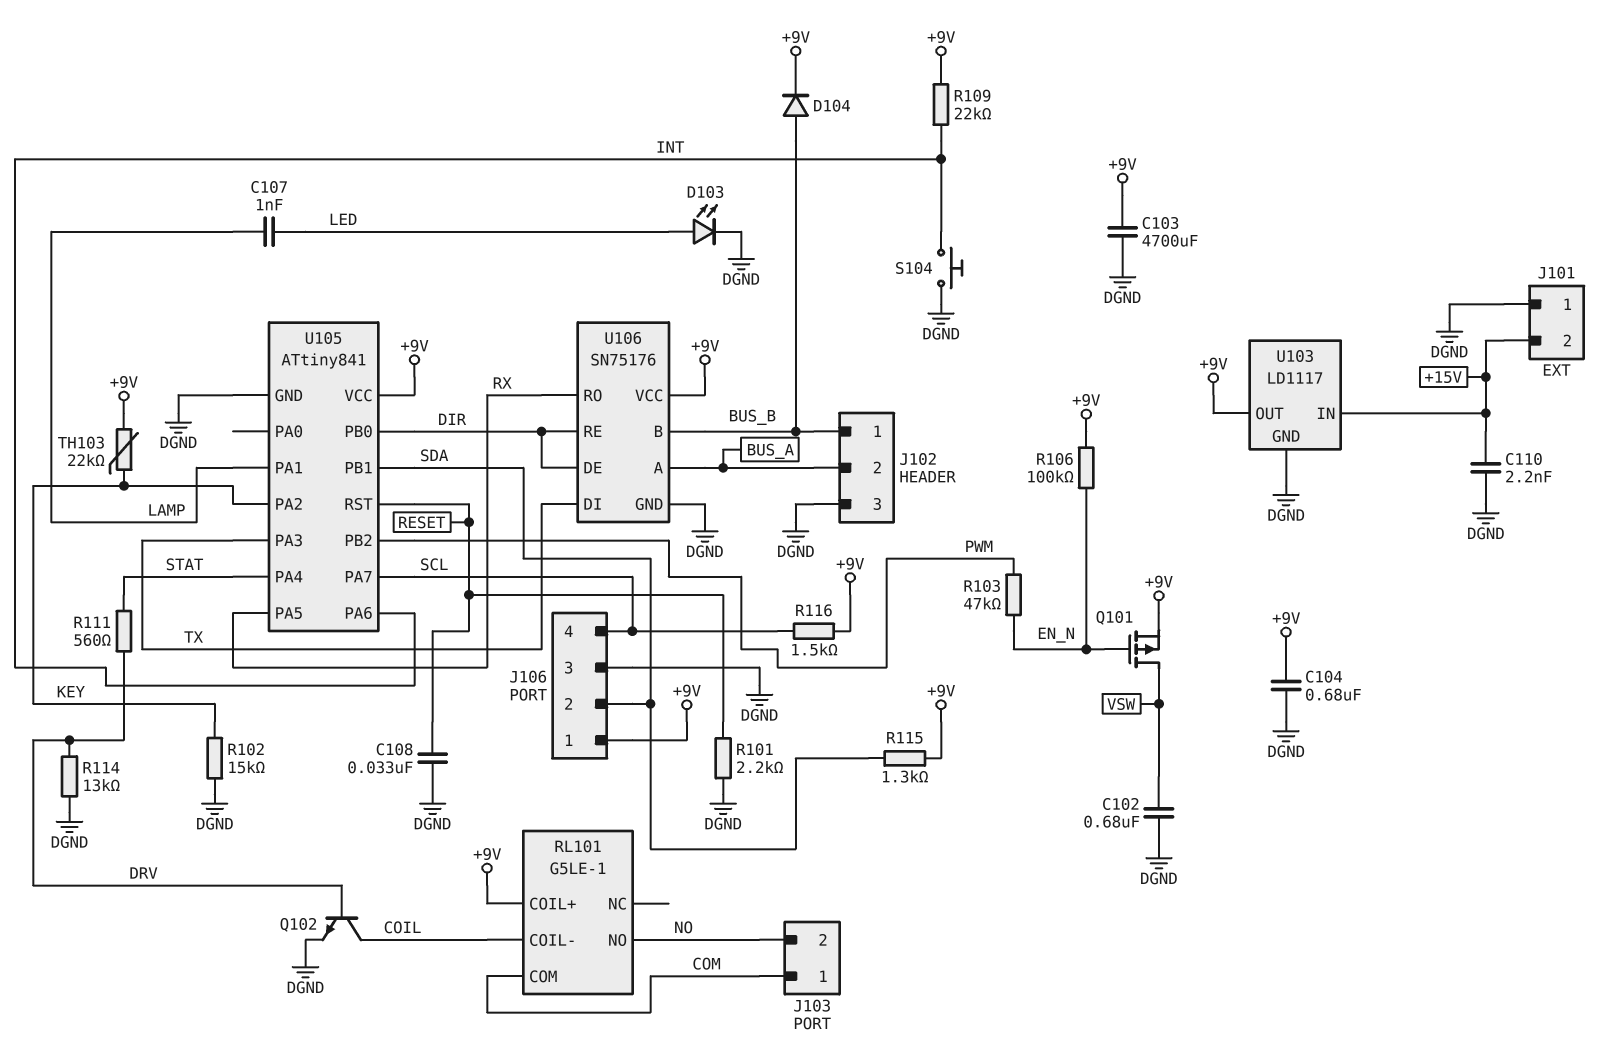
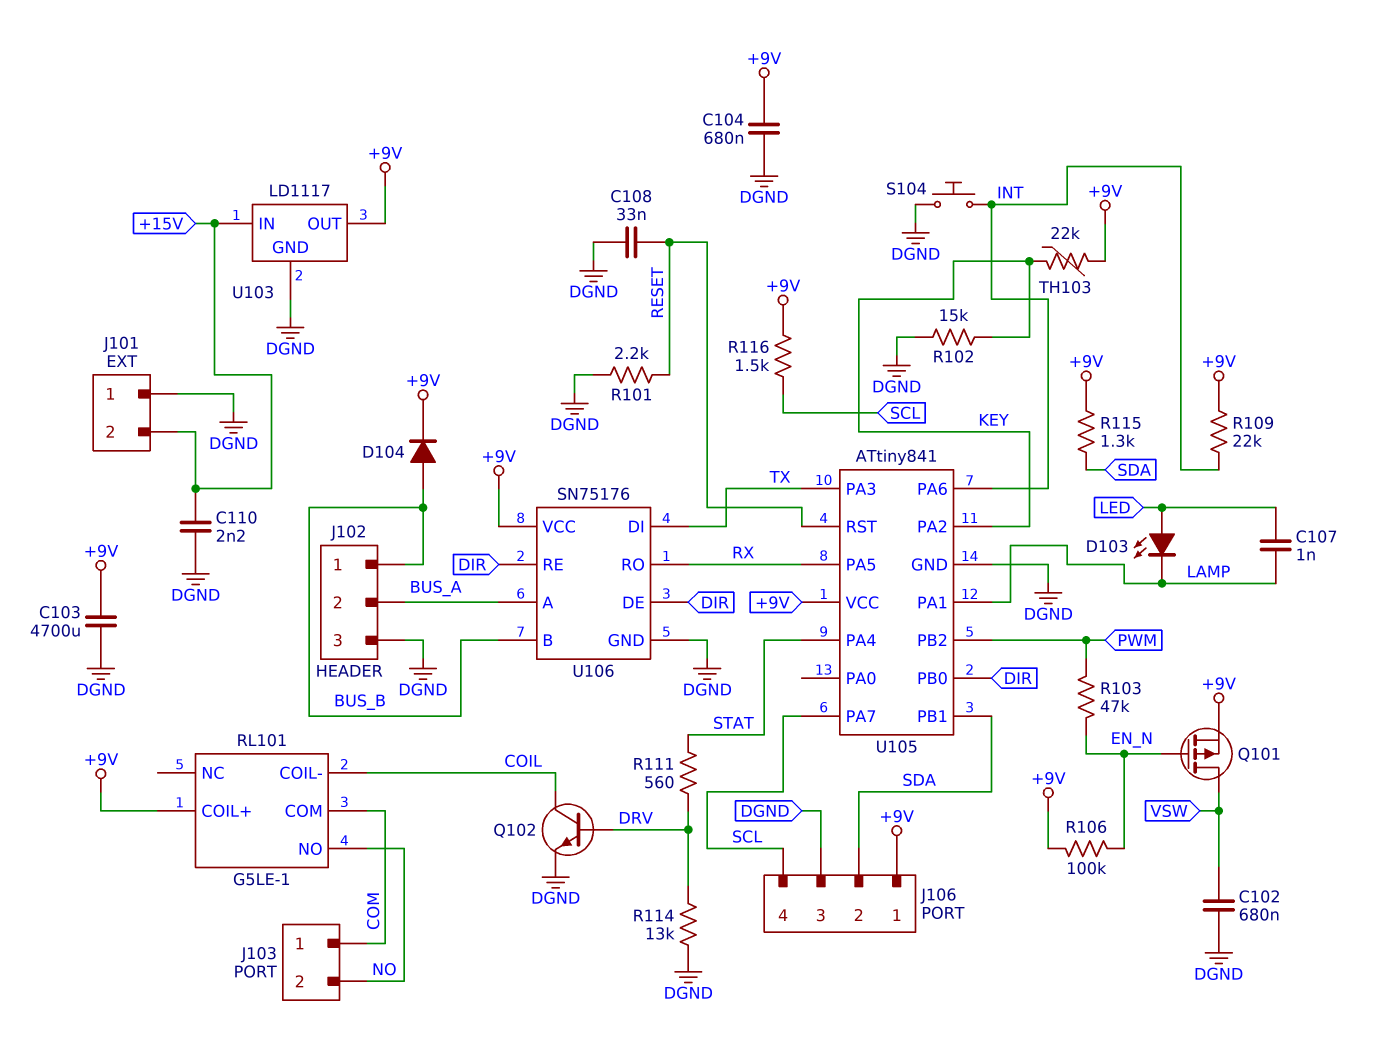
D103: LED (A LED, K DGND) -> LED (A LED, K LAMP)

